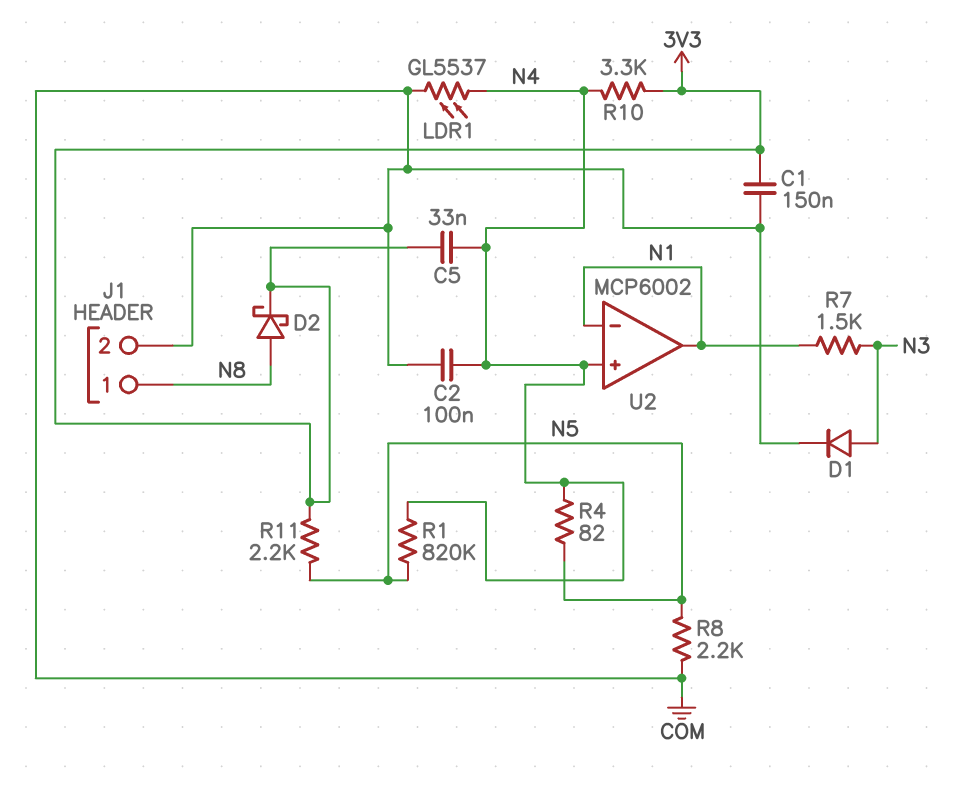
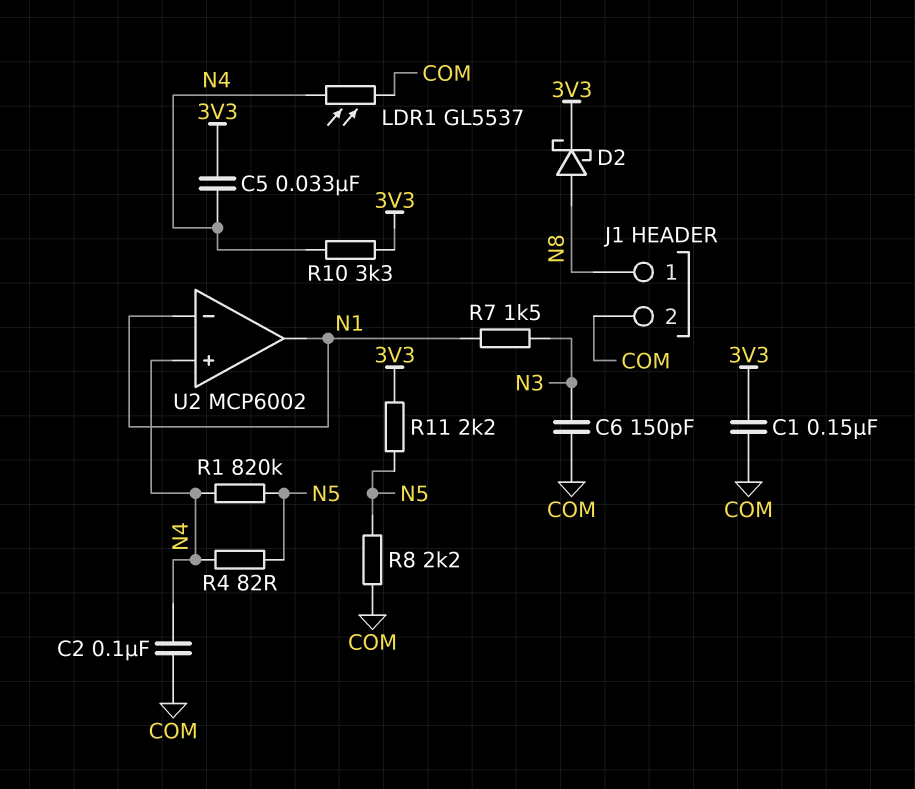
C6: none -> 150pF (COM, N3)
D1: diode (A N3, K COM) -> none

